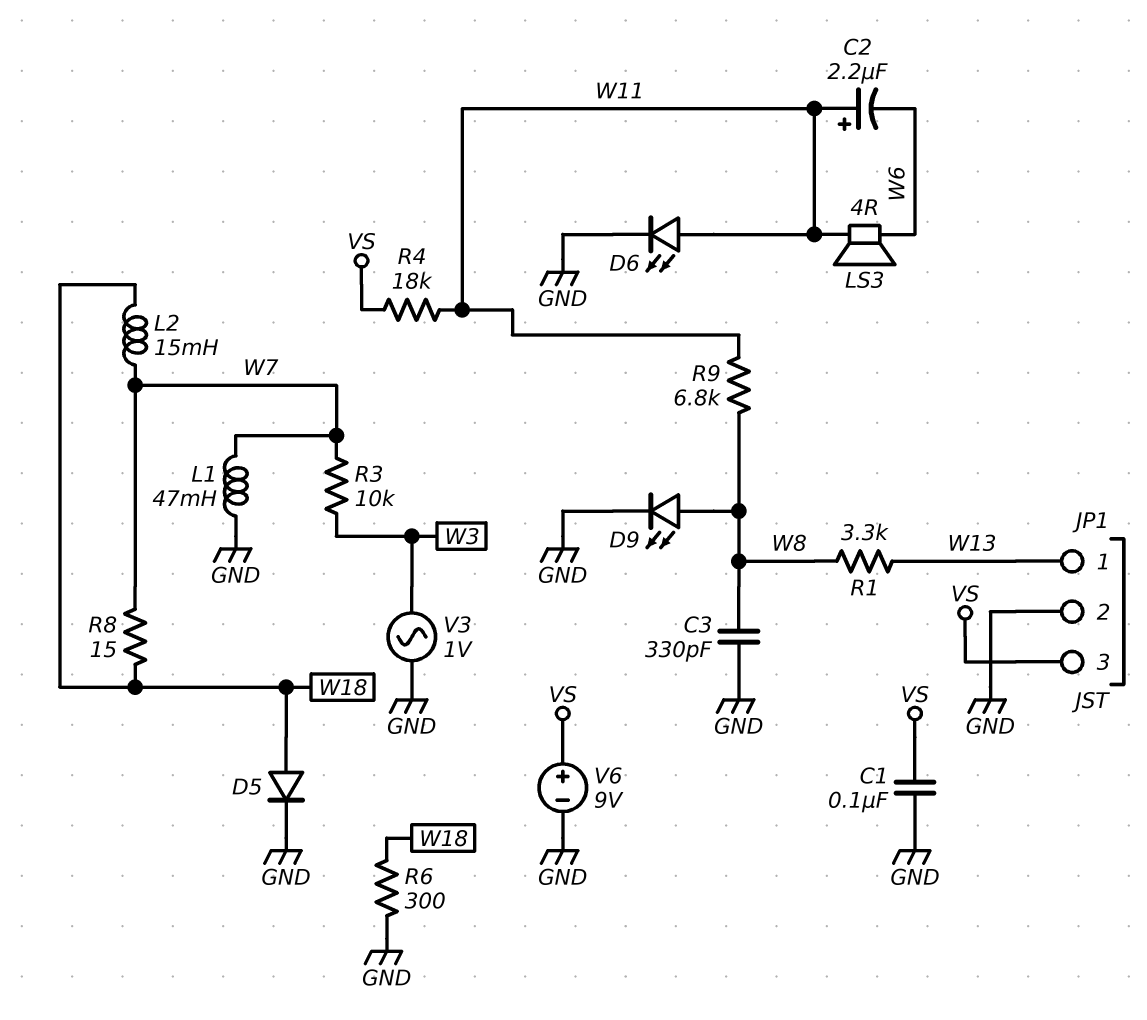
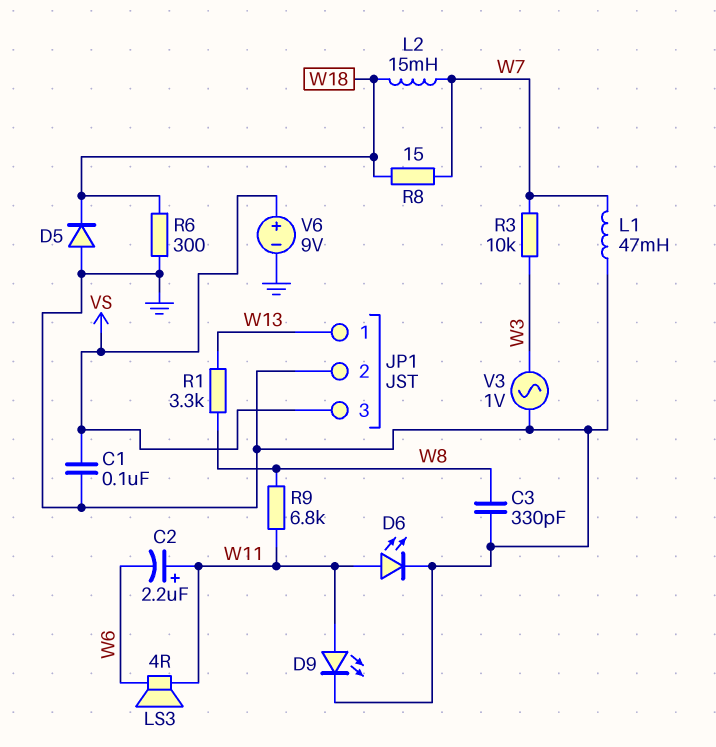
D5: diode (A W18, K GND) -> diode (A GND, K W18)
D9: LED (A W8, K GND) -> LED (A W11, K GND)
R4: 18k (VS, W11) -> none

